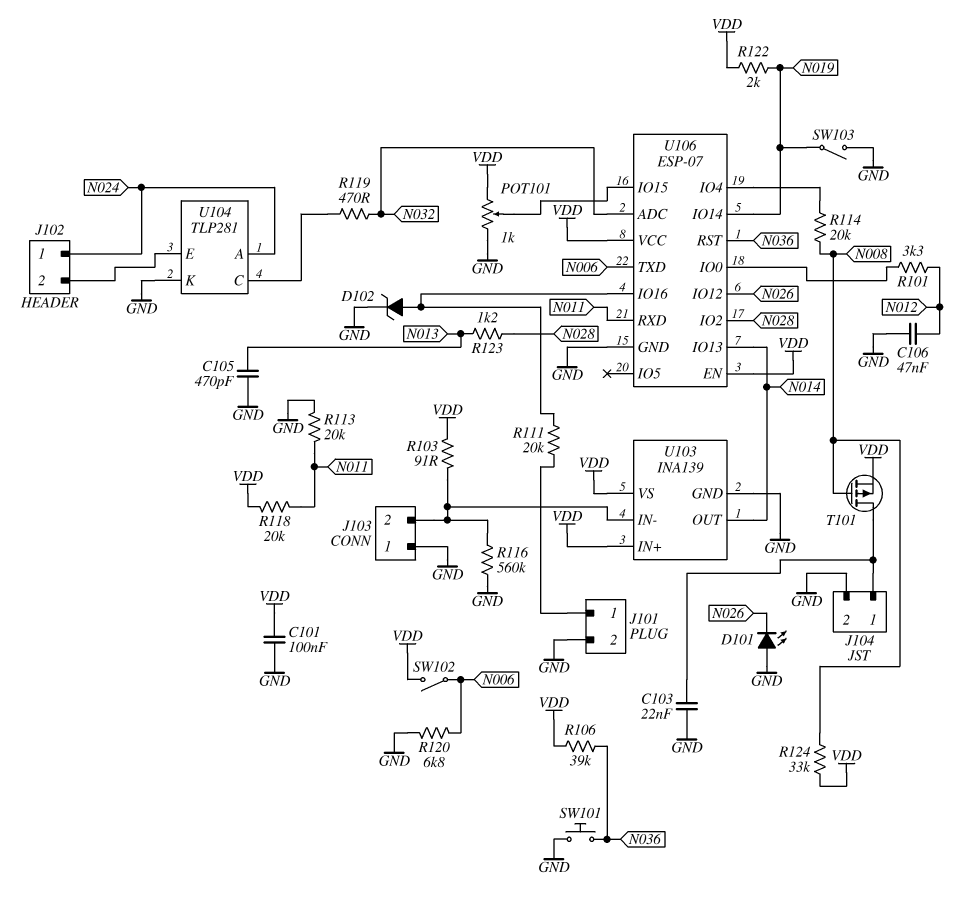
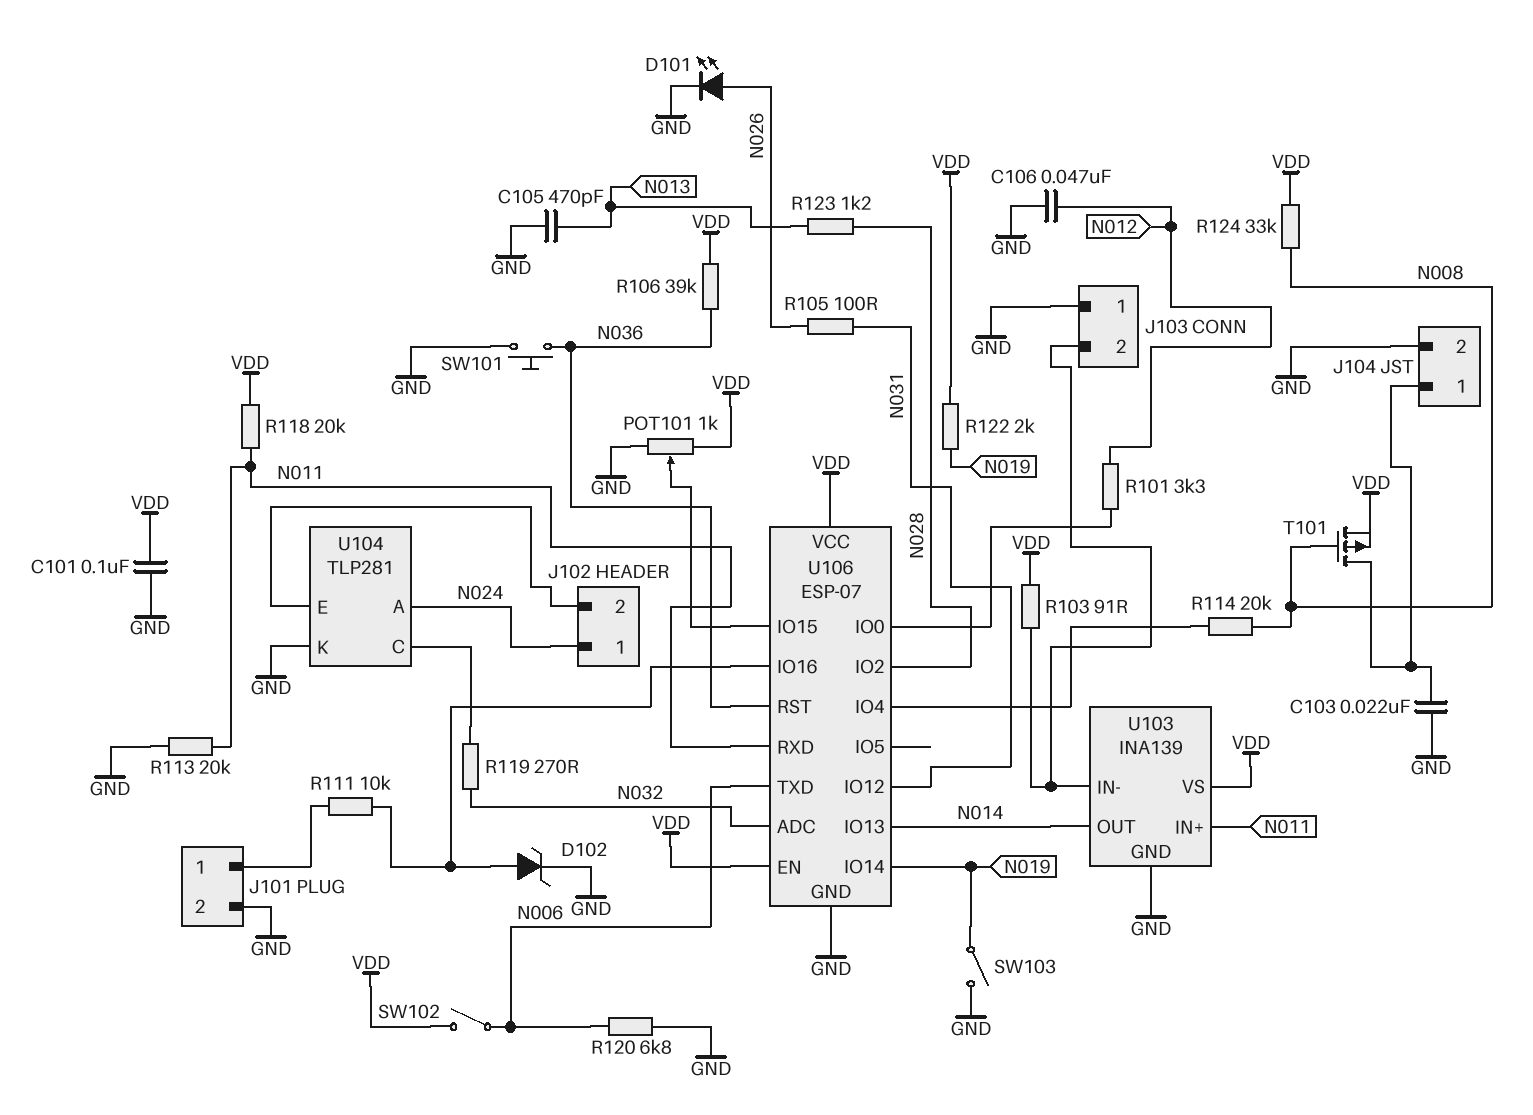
D101: LED (A GND, K N026) -> LED (A N026, K GND)
R105: none -> 100 (N026, N031)
R111: 20k (J101/1, U106/IO16) -> 10k (J101/1, U106/IO16)
R116: 560k (GND, J103/2) -> none
R119: 470 (N032, U104/C) -> 270 (N032, U104/C)
U103 pin IN+: VDD -> N011
U106 pin IO12: N026 -> N031

